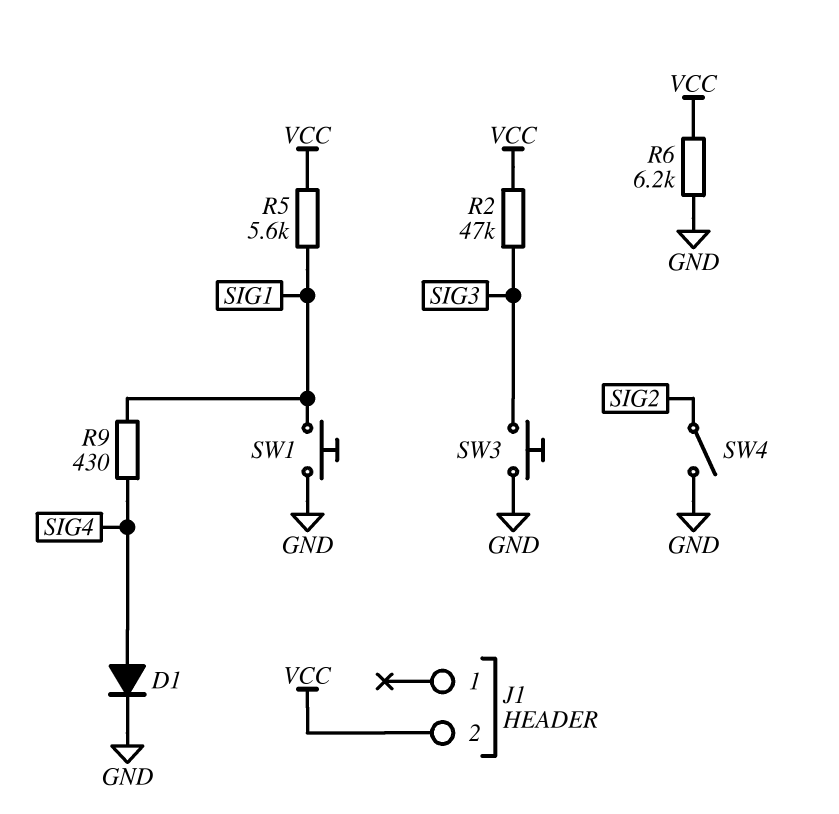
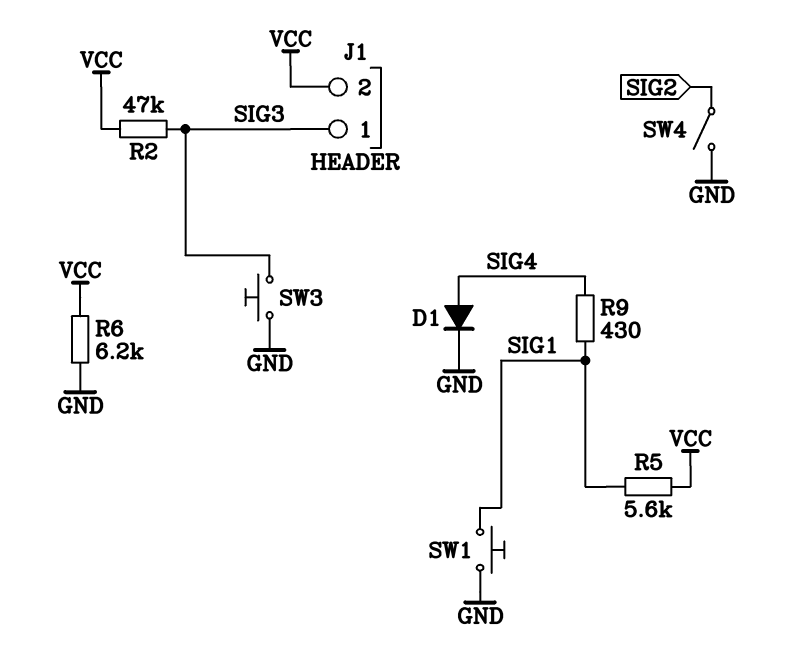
J1 pin 1: none -> SIG3

